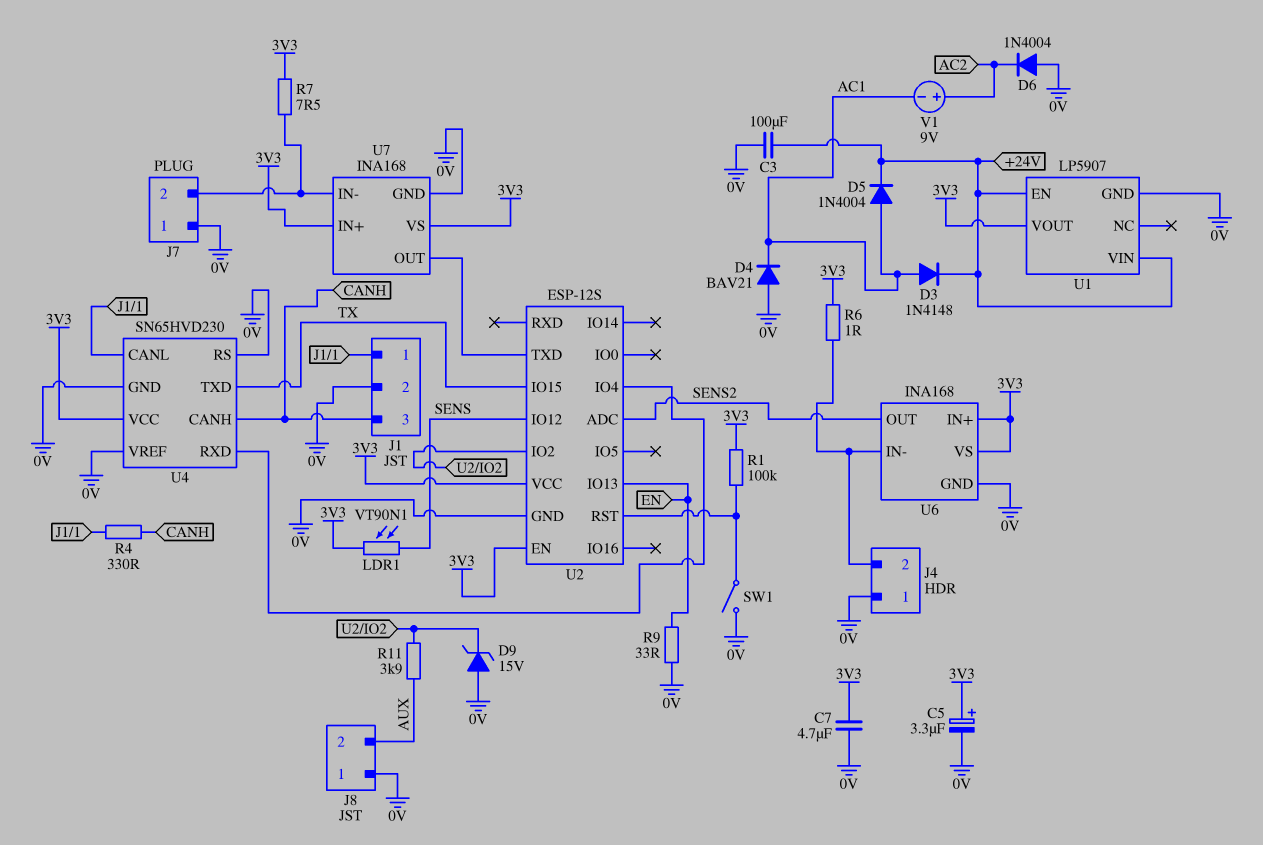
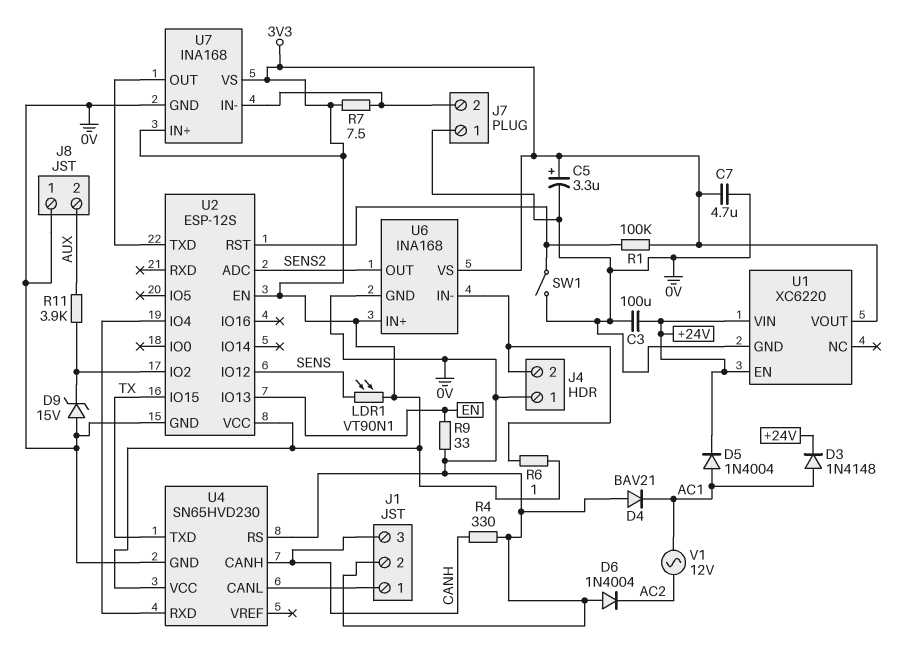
R4: 330 (CANH, J1/1) -> 330 (0V, CANH)
U1: LP5907 -> XC6220
U4 pin VREF: 0V -> none
V1: 9V (plus AC2, minus AC1) -> AC 12V (AC1, AC2)

